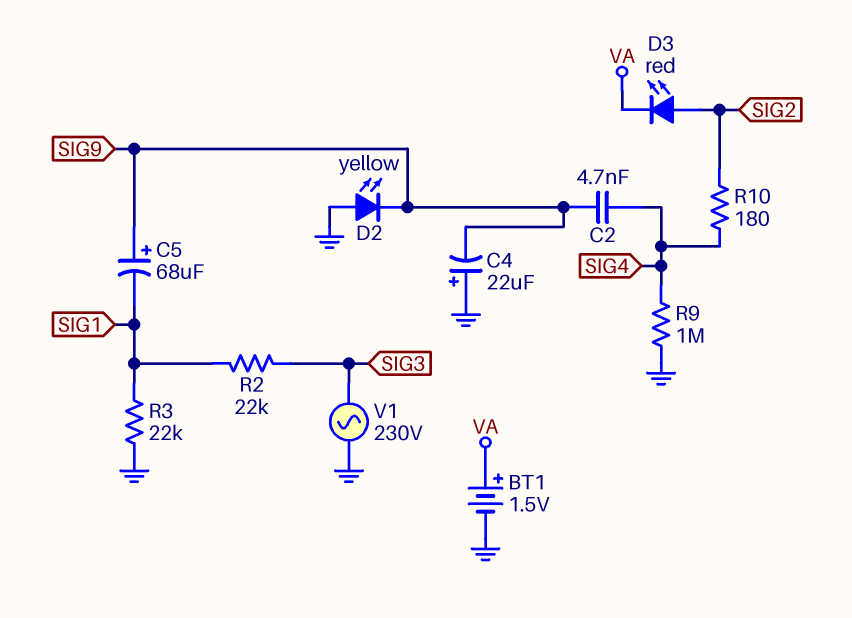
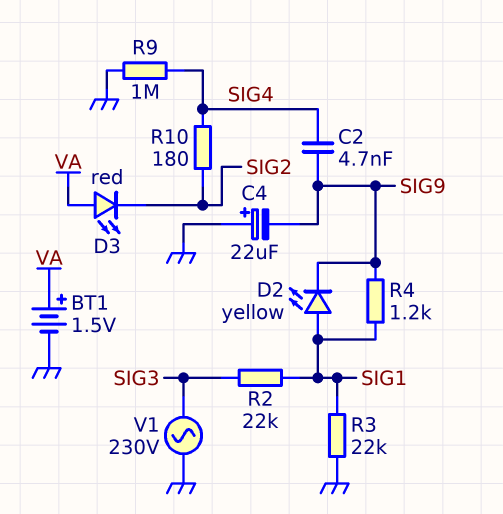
C5: 68uF (plus SIG9, minus SIG1) -> none
D2: LED yellow (A GND, K SIG9) -> LED yellow (A SIG1, K SIG9)
D3: LED red (A SIG2, K VA) -> LED red (A VA, K SIG2)
R4: none -> 1.2k (SIG1, SIG9)

